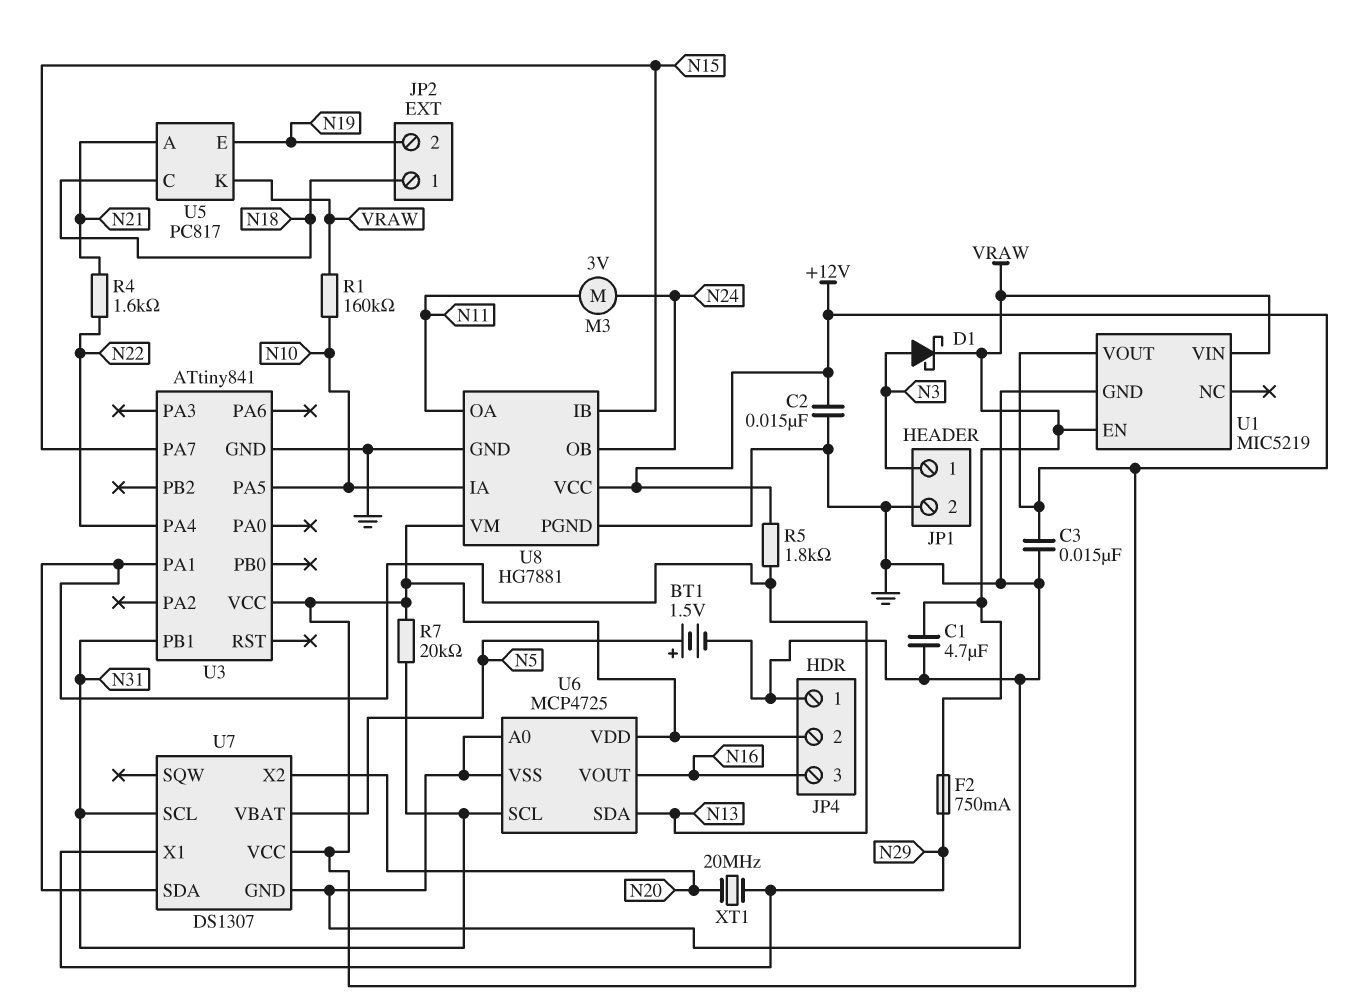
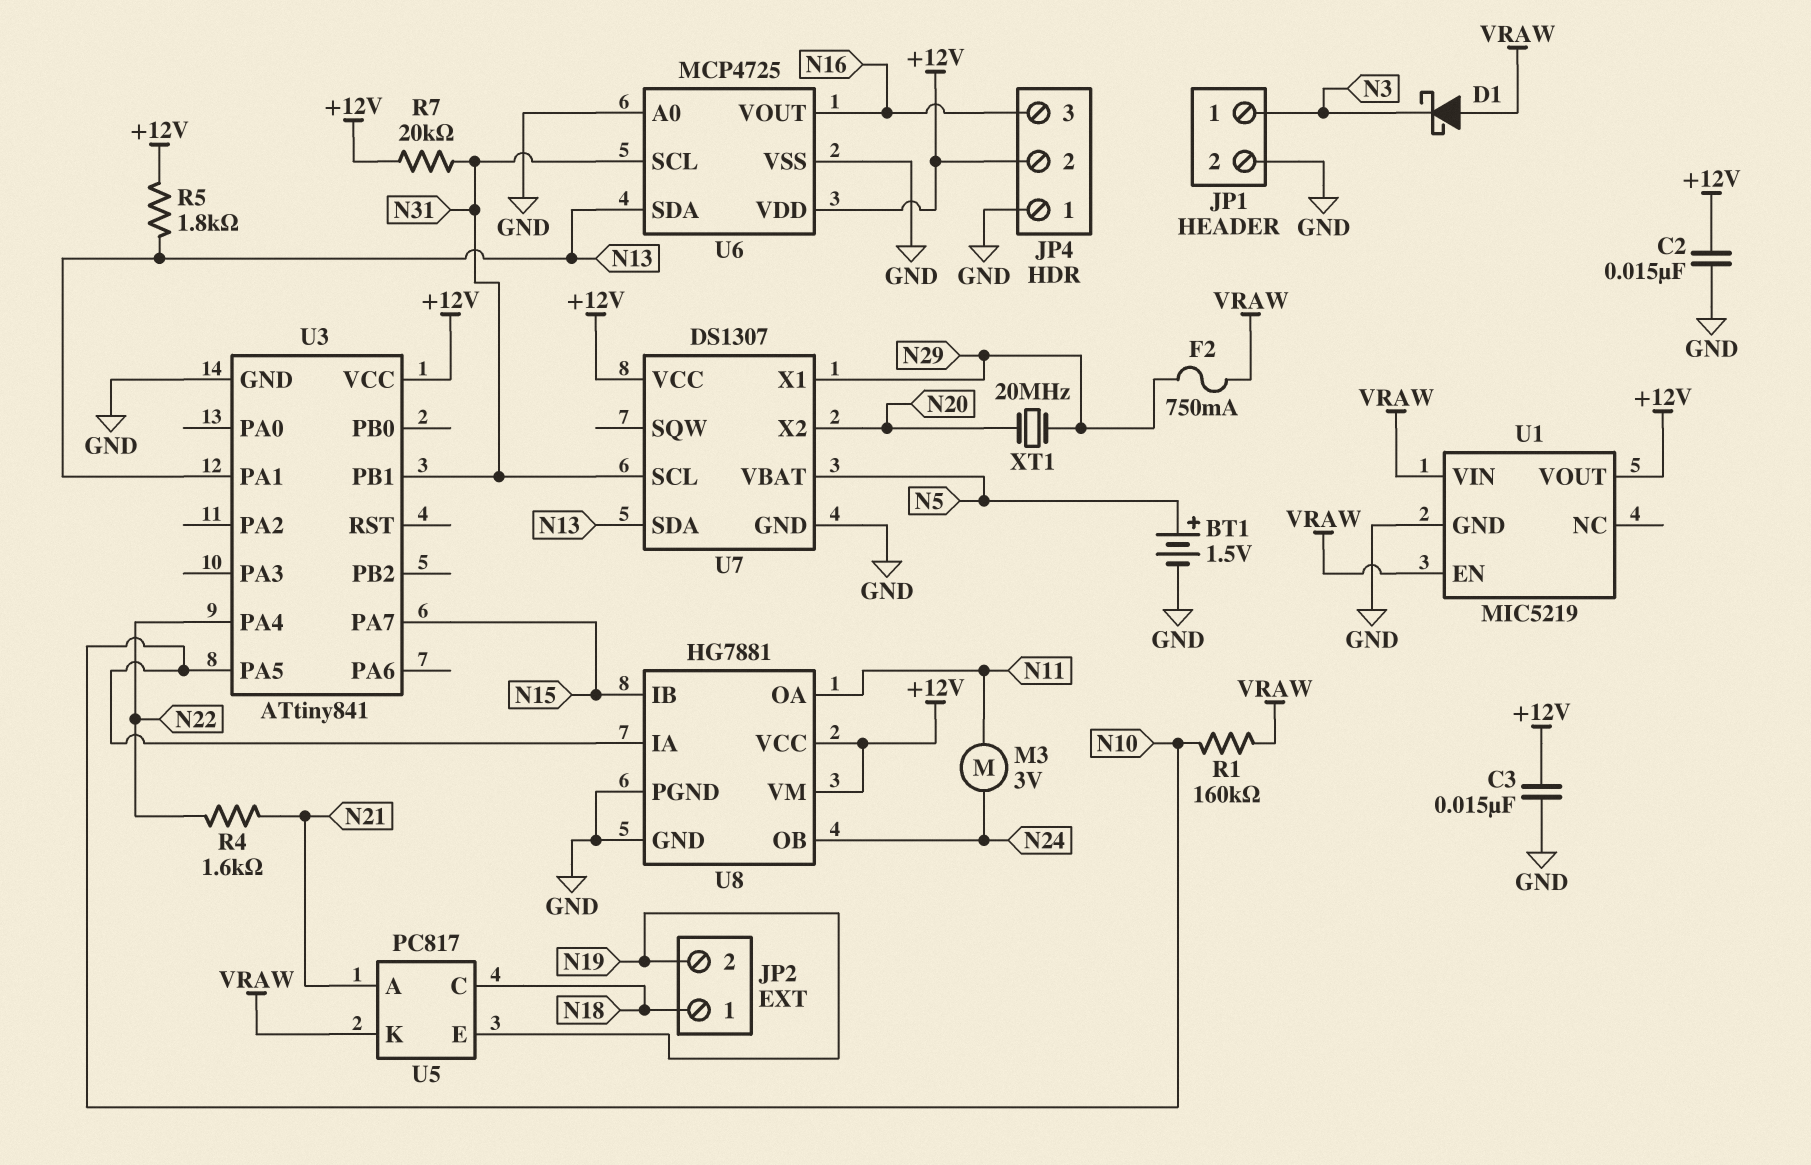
C1: 4.7uF (GND, VRAW) -> none
D1: schottky (A N3, K VRAW) -> schottky (A VRAW, K N3)

